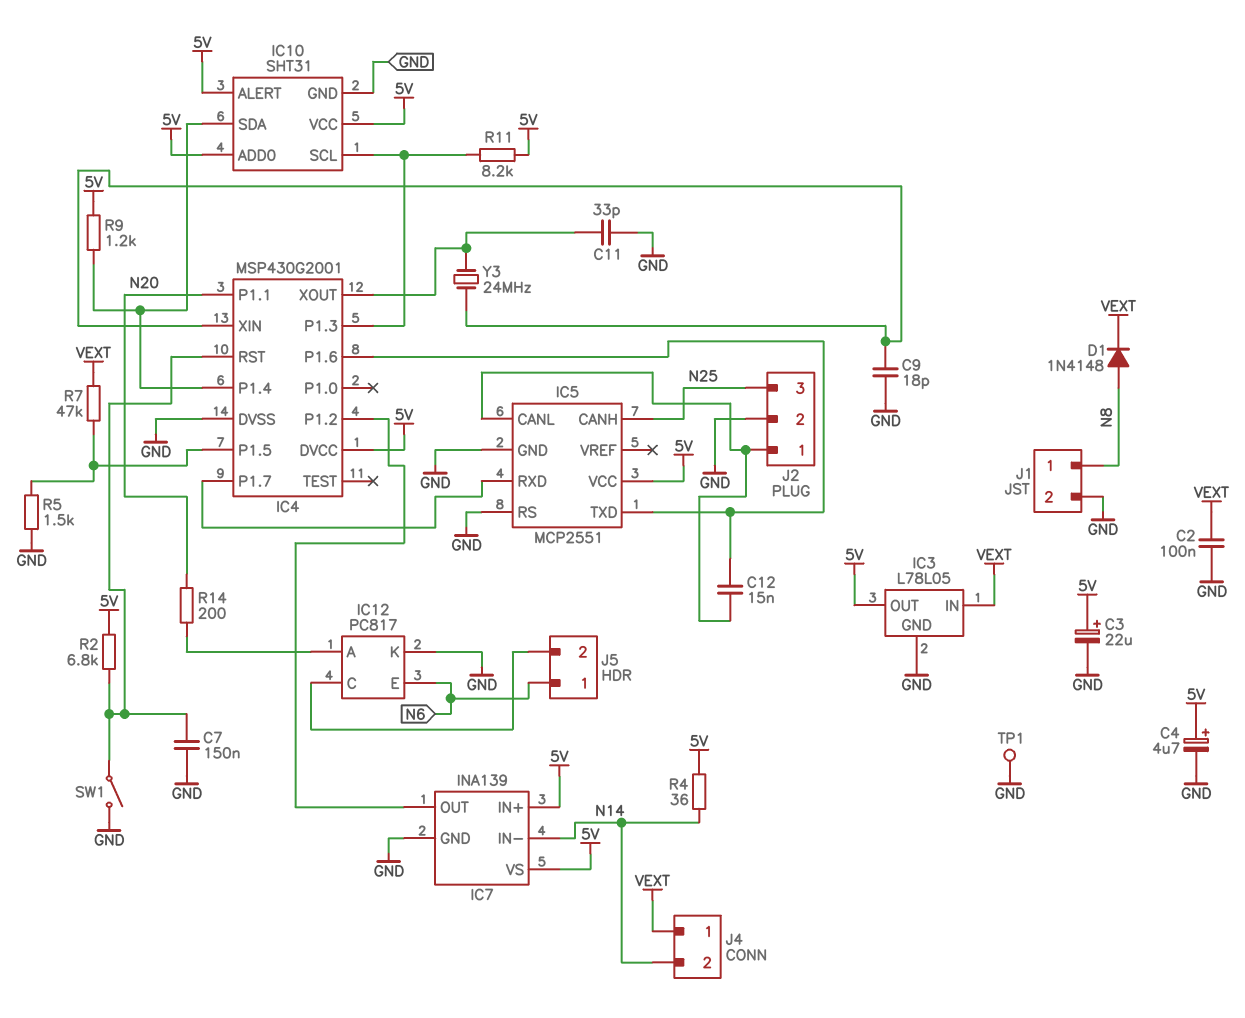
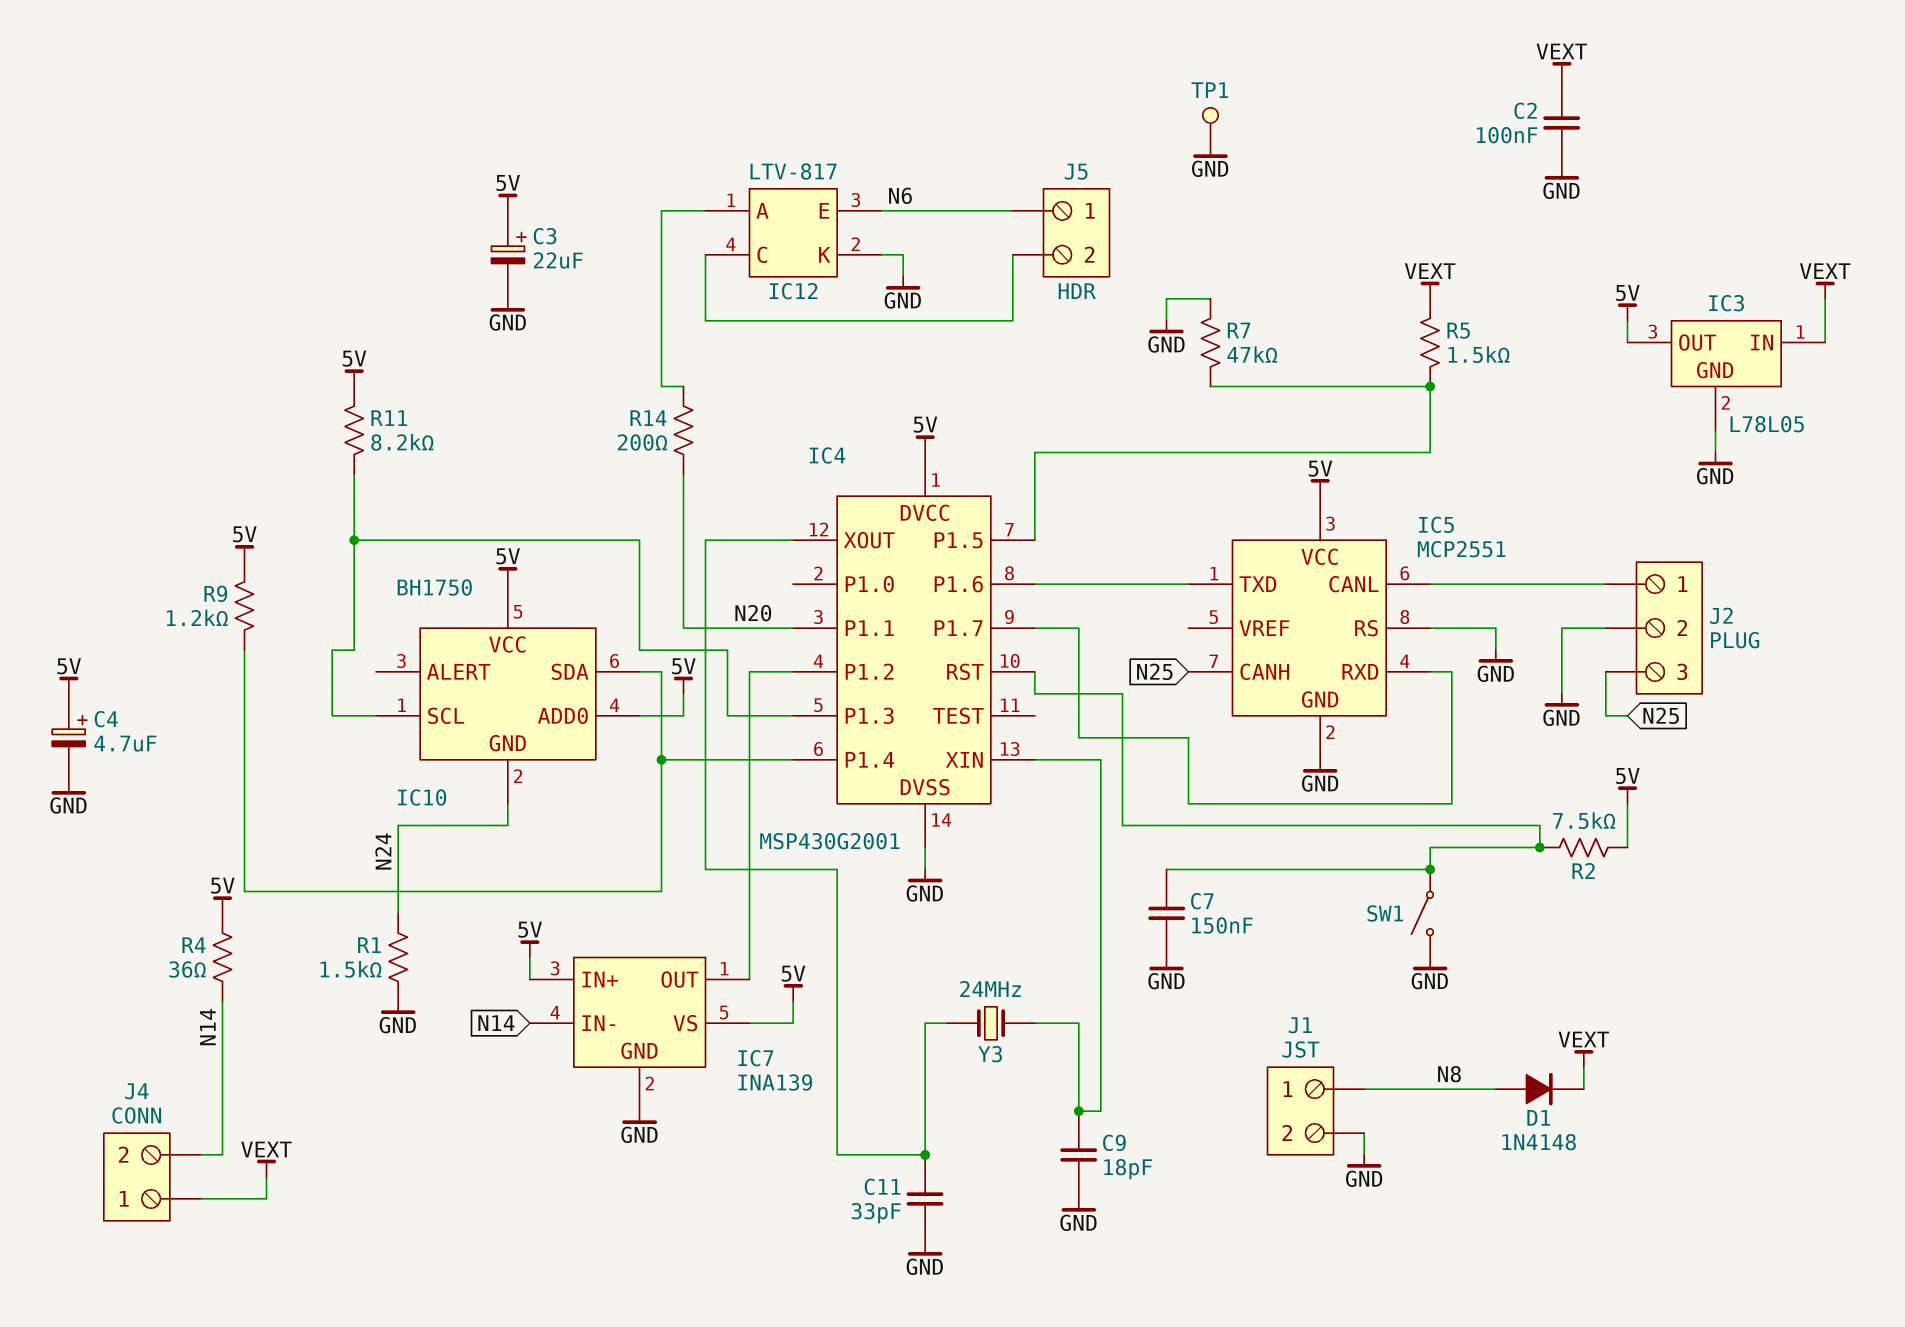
C12: 15nF (IC4/P1.6, IC5/CANL) -> none
IC10: SHT31 -> BH1750
IC10 pin ALERT: 5V -> none
IC10 pin GND: GND -> N24
IC12: PC817 -> LTV-817
R1: none -> 1.5k (GND, N24)
R2: 6.8k (5V, IC4/RST) -> 7.5k (5V, IC4/RST)
R5: 1.5k (GND, IC4/P1.5) -> 1.5k (IC4/P1.5, VEXT)
R7: 47k (IC4/P1.5, VEXT) -> 47k (GND, IC4/P1.5)

